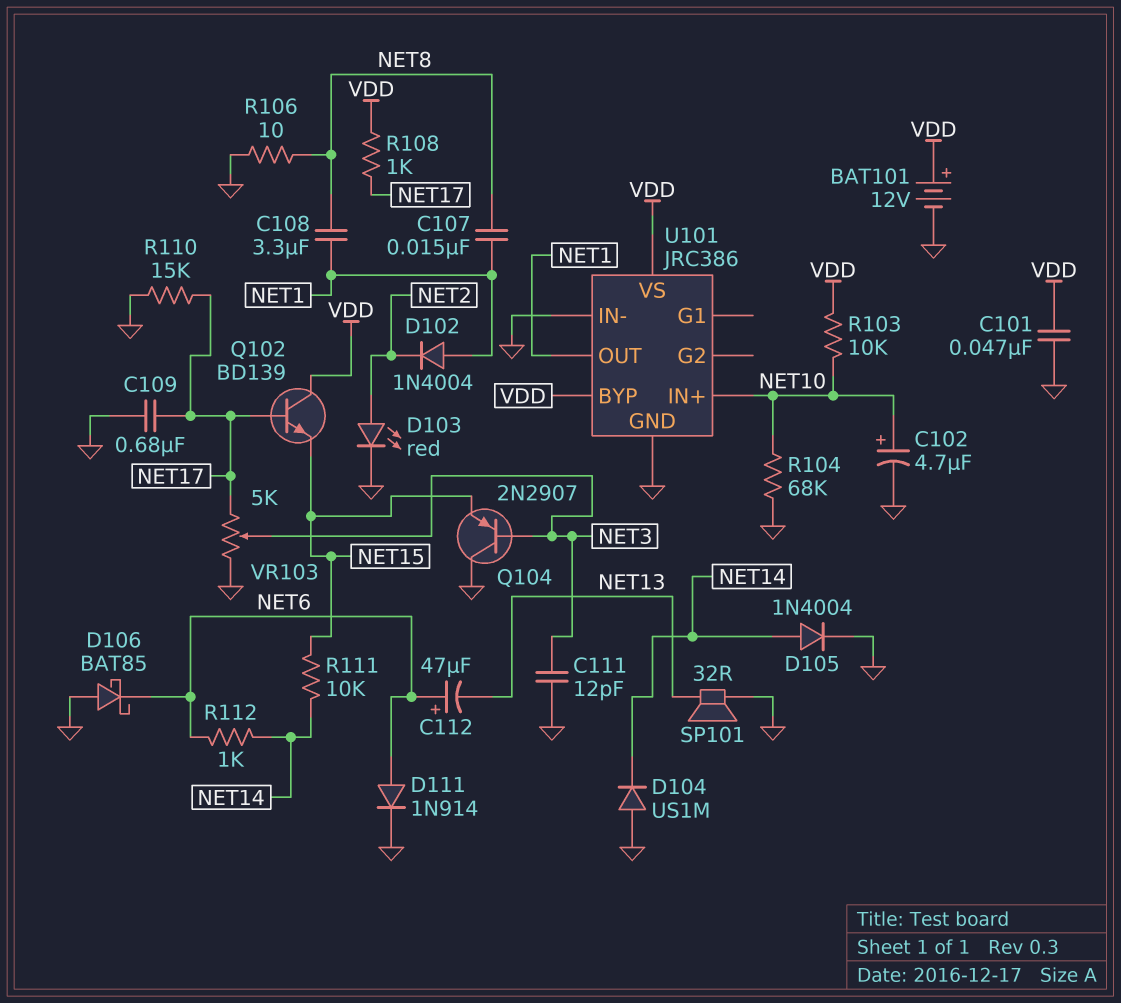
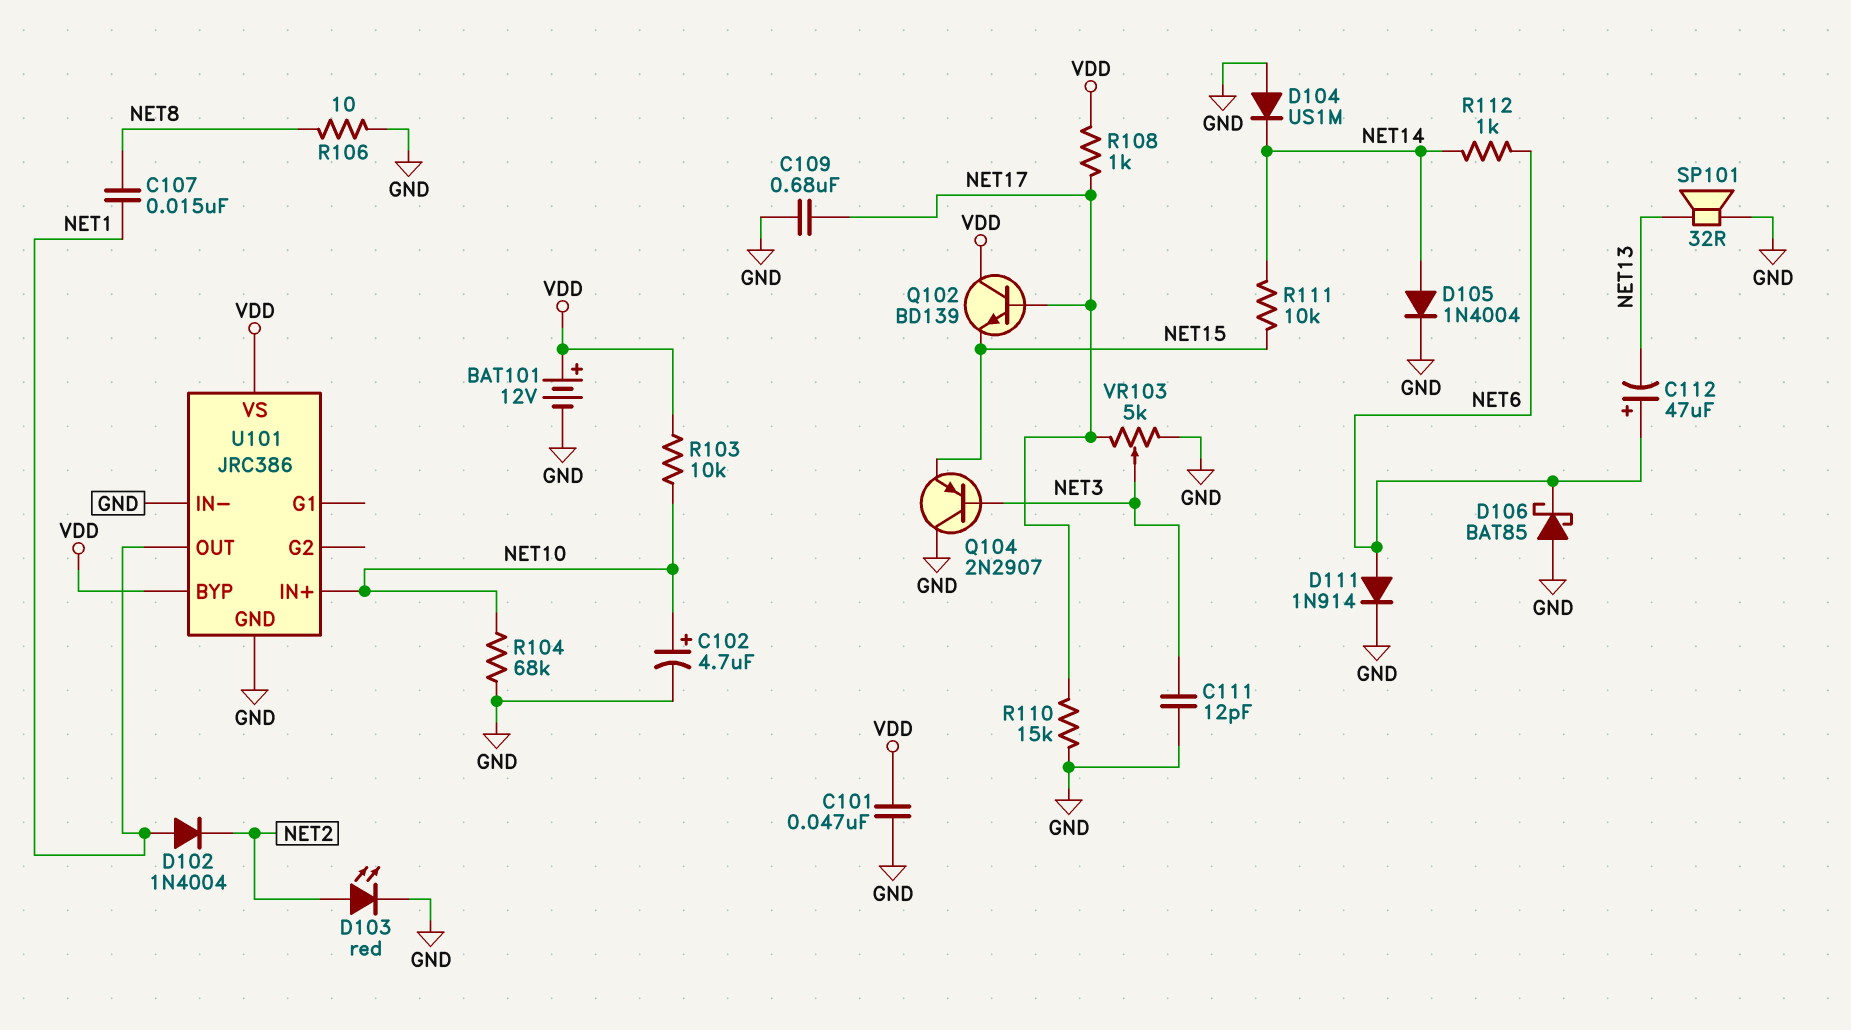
C108: 3.3uF (NET1, NET8) -> none

